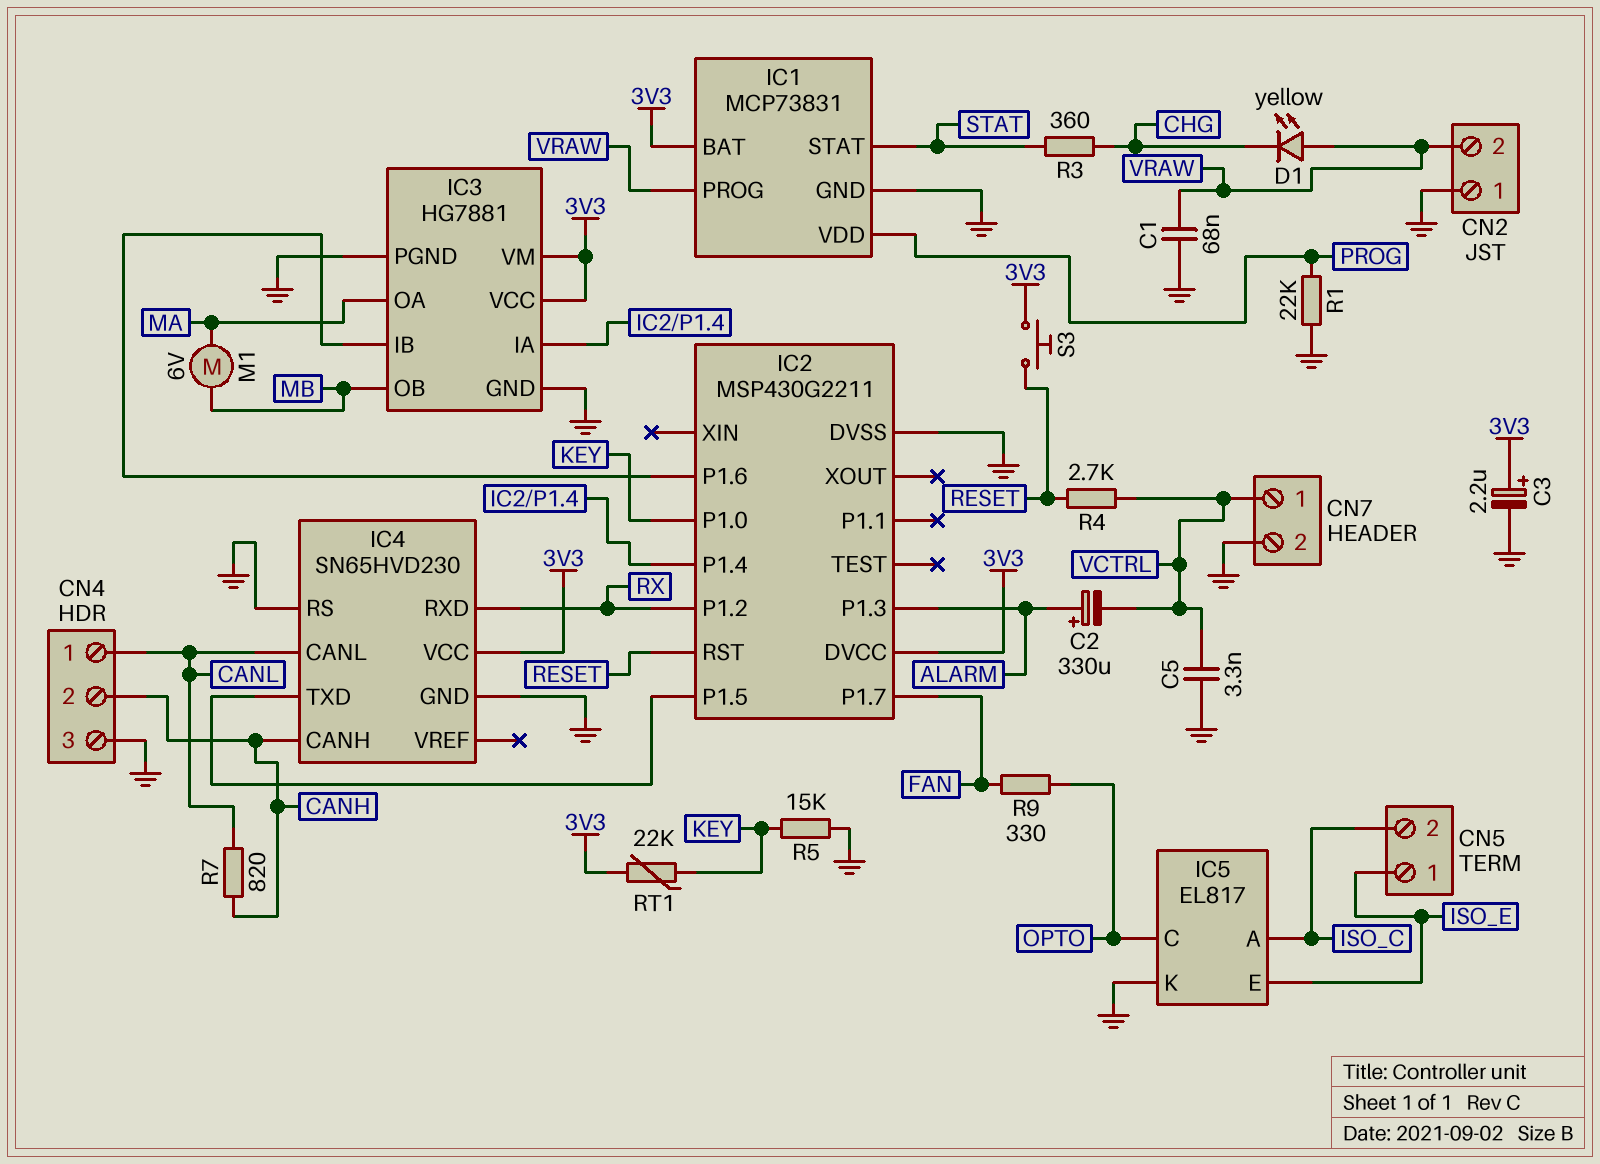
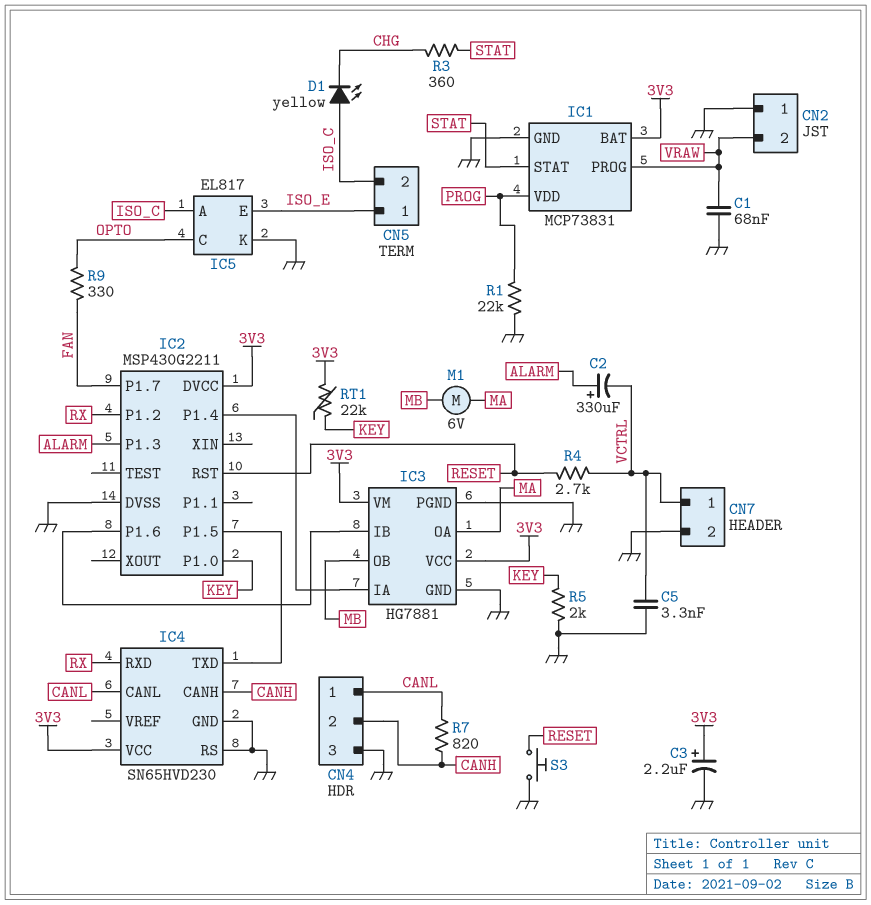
D1: LED yellow (A VRAW, K CHG) -> LED yellow (A ISO_C, K CHG)
R5: 15k (GND, KEY) -> 2k (GND, KEY)
S3: button (3V3, RESET) -> button (GND, RESET)

